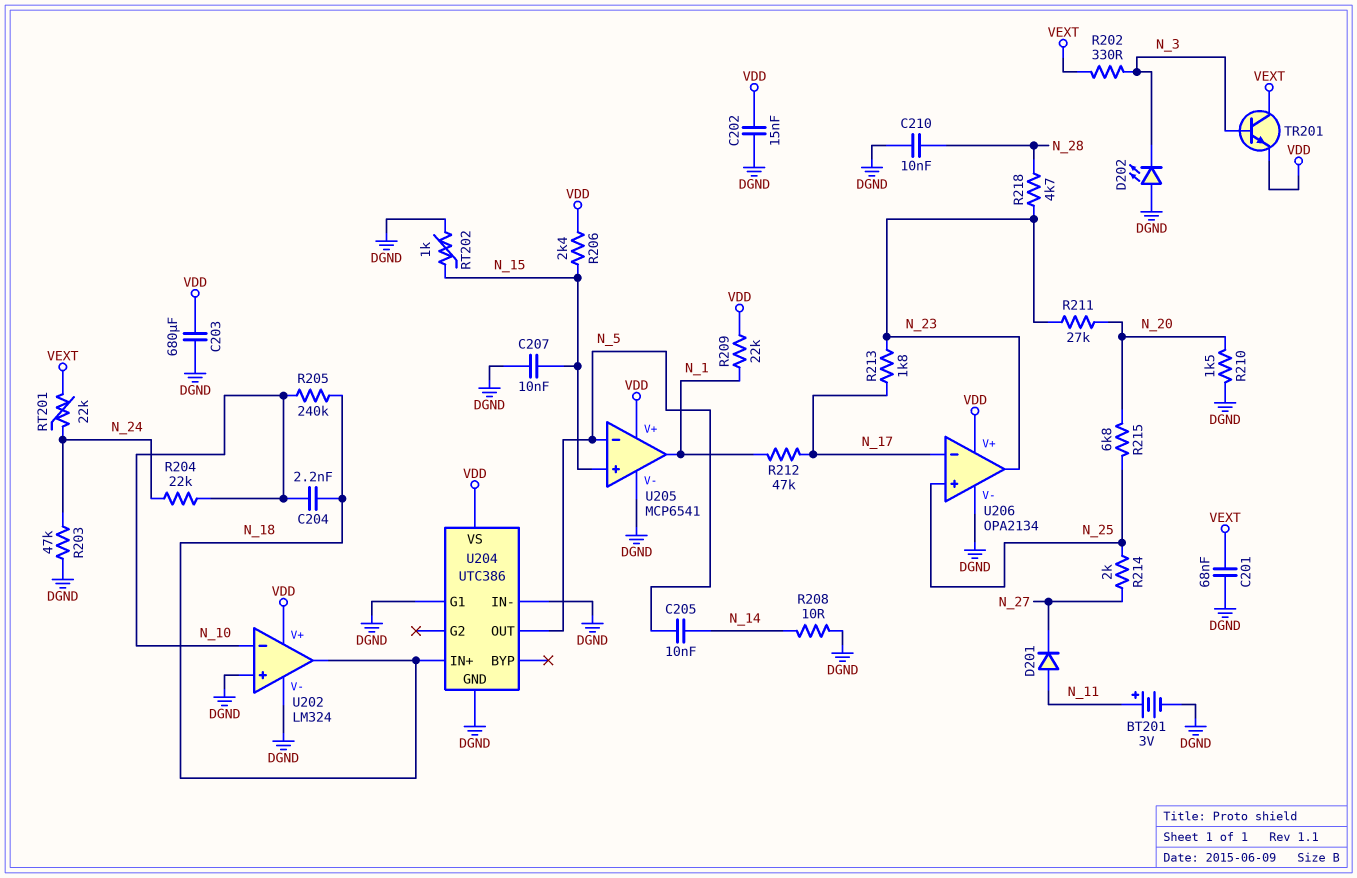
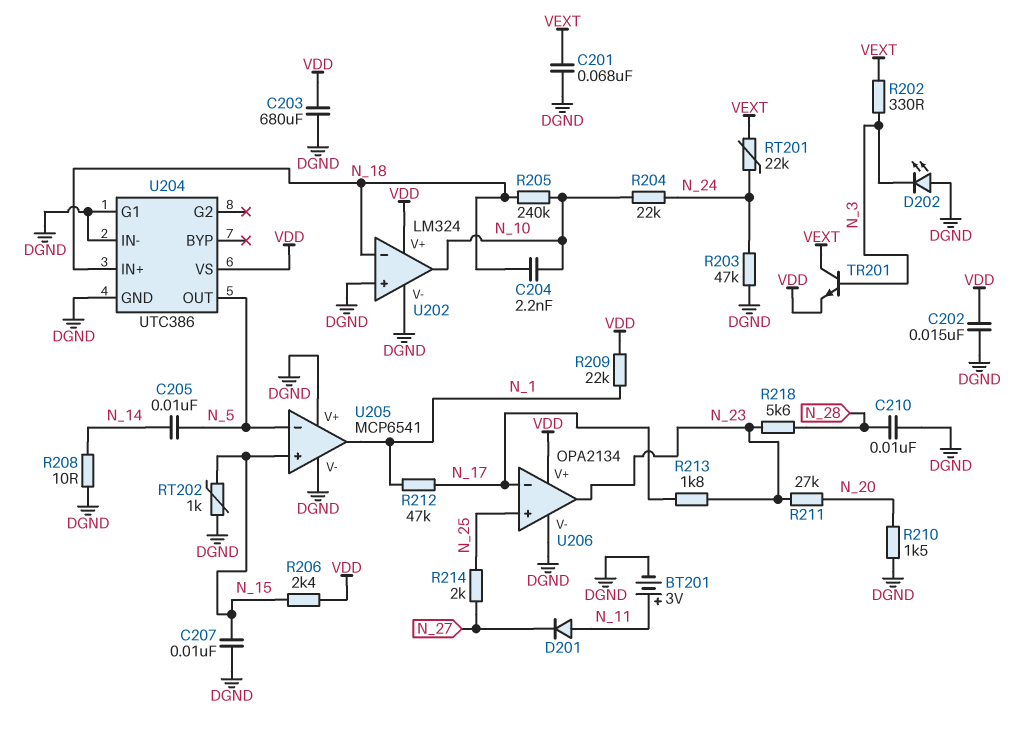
R215: 6.8k (N_20, N_25) -> none
R218: 4.7k (N_23, N_28) -> 5.6k (N_23, N_28)
U202 pin in-: N_10 -> N_18
U202 pin out: N_18 -> N_10
U205 pin V+: VDD -> DGND

